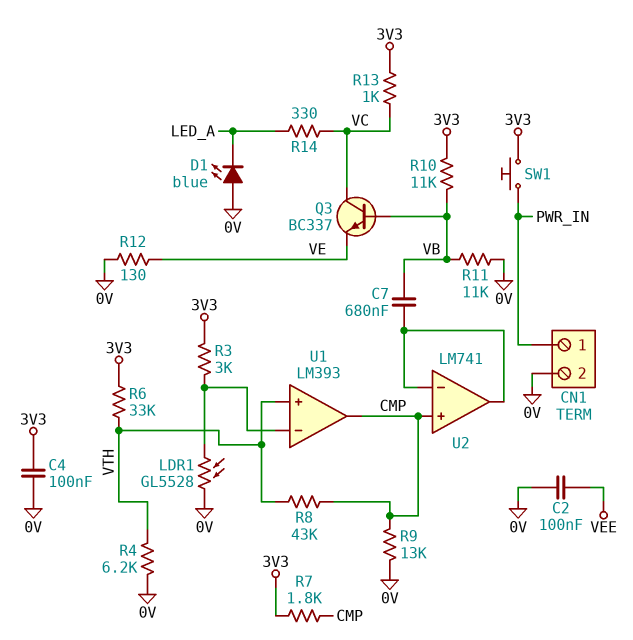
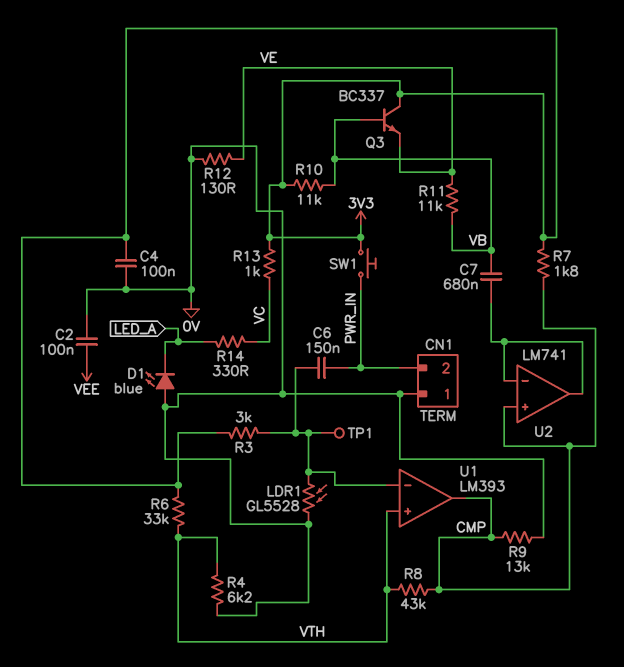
C6: none -> 150nF (PWR_IN, U1/in-)
CN1 pin 1: PWR_IN -> 0V
CN1 pin 2: 0V -> PWR_IN
Q3: NPN BC337 (B VB, C VC, E VE) -> NPN BC337 (B VB, C 3V3, E VE)
R11: 11k (0V, VB) -> 11k (VB, VE)
TP1: none -> test point (U1/in-)

